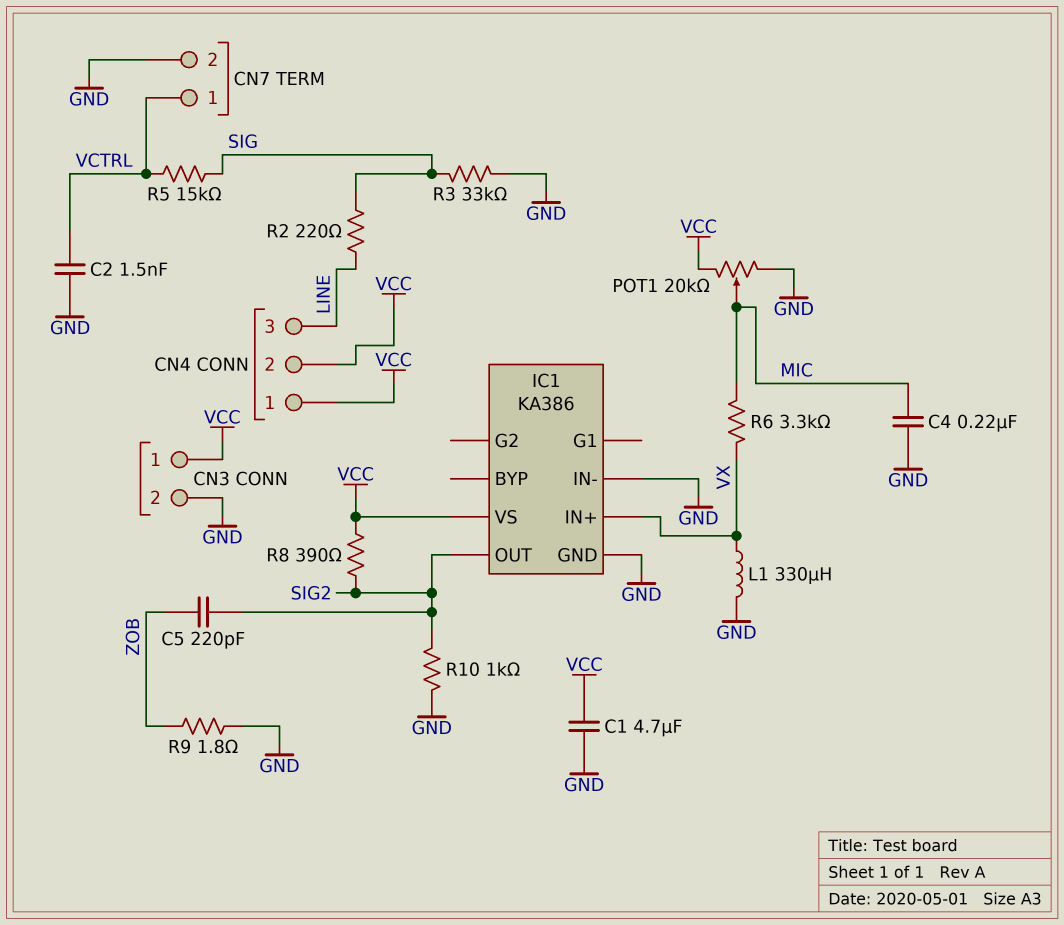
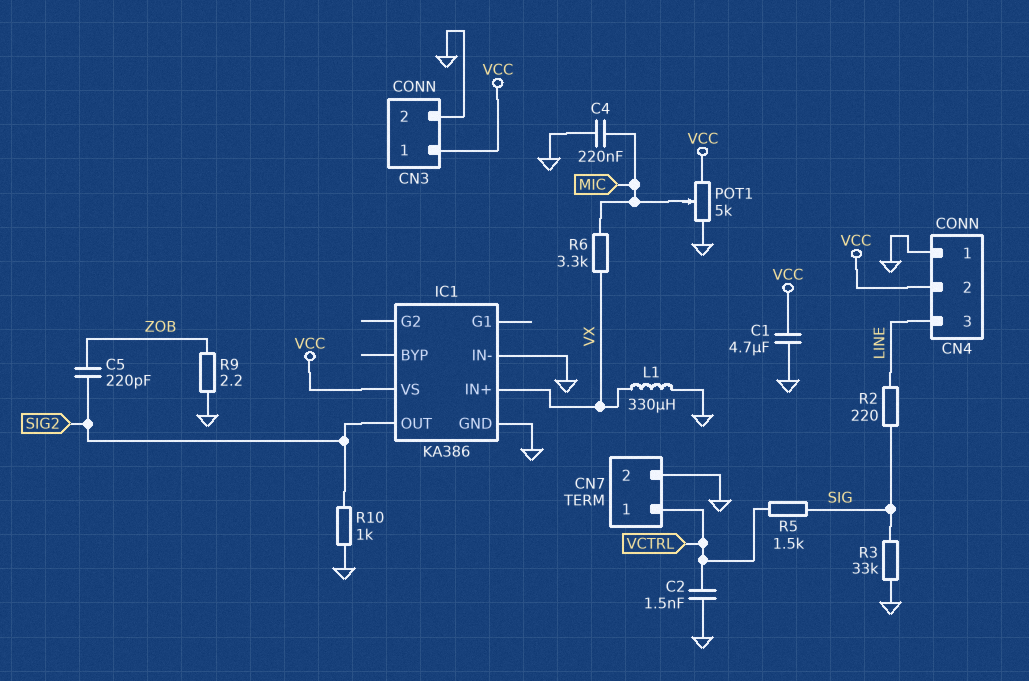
CN4 pin 1: VCC -> GND
POT1: 20k (GND, VCC, wiper MIC) -> 5k (GND, VCC, wiper MIC)
R5: 15k (SIG, VCTRL) -> 1.5k (SIG, VCTRL)
R8: 390 (SIG2, VCC) -> none
R9: 1.8 (GND, ZOB) -> 2.2 (GND, ZOB)

